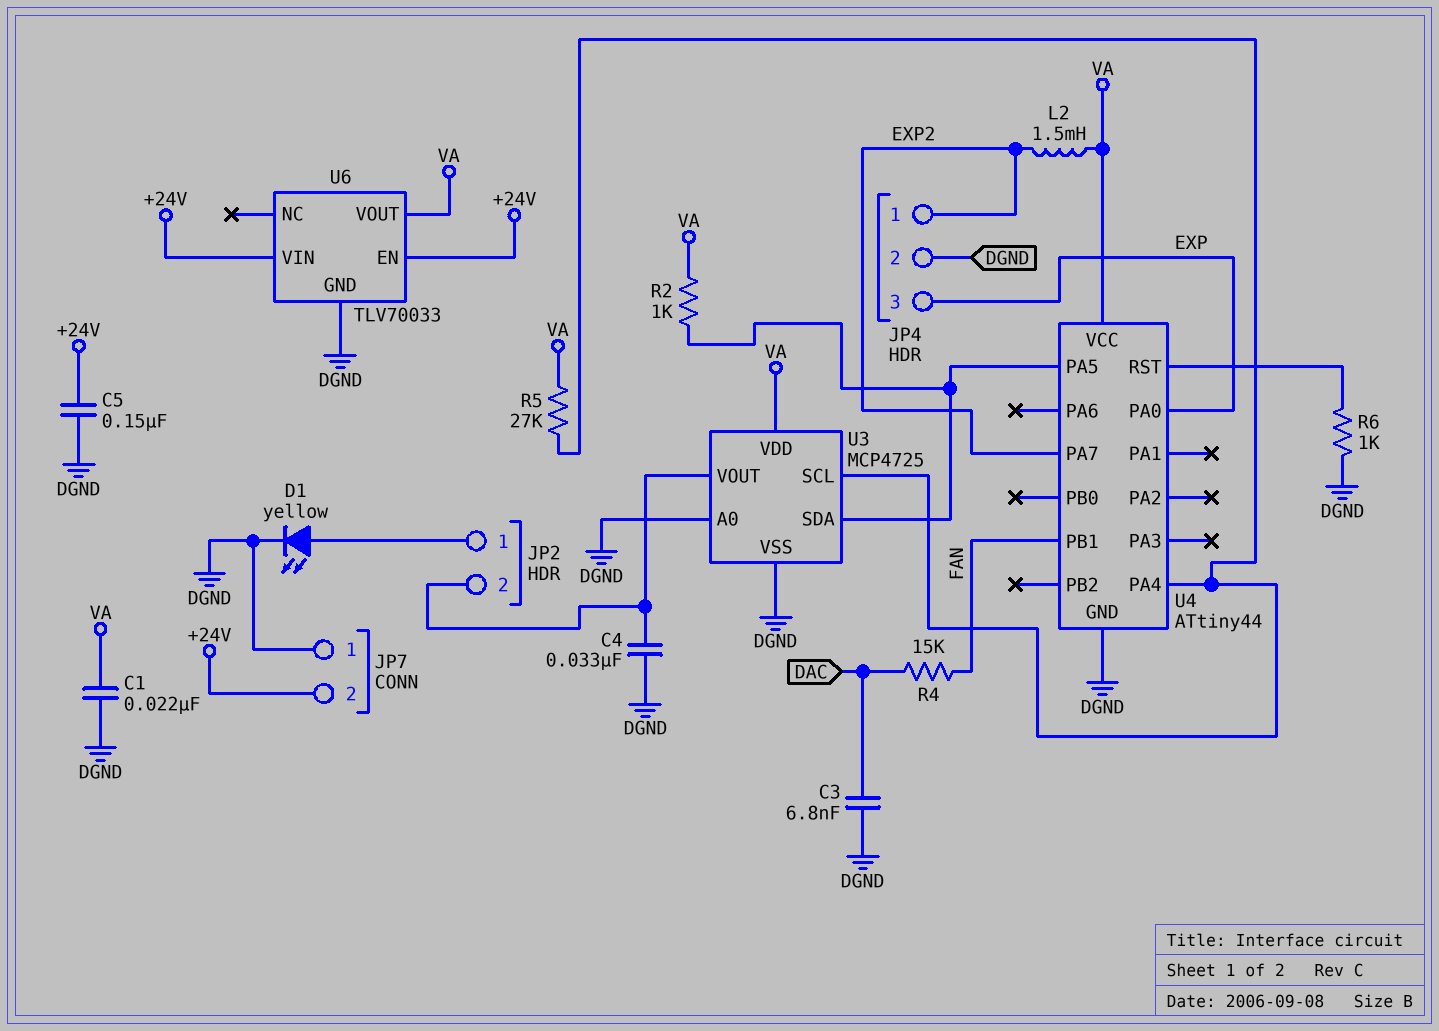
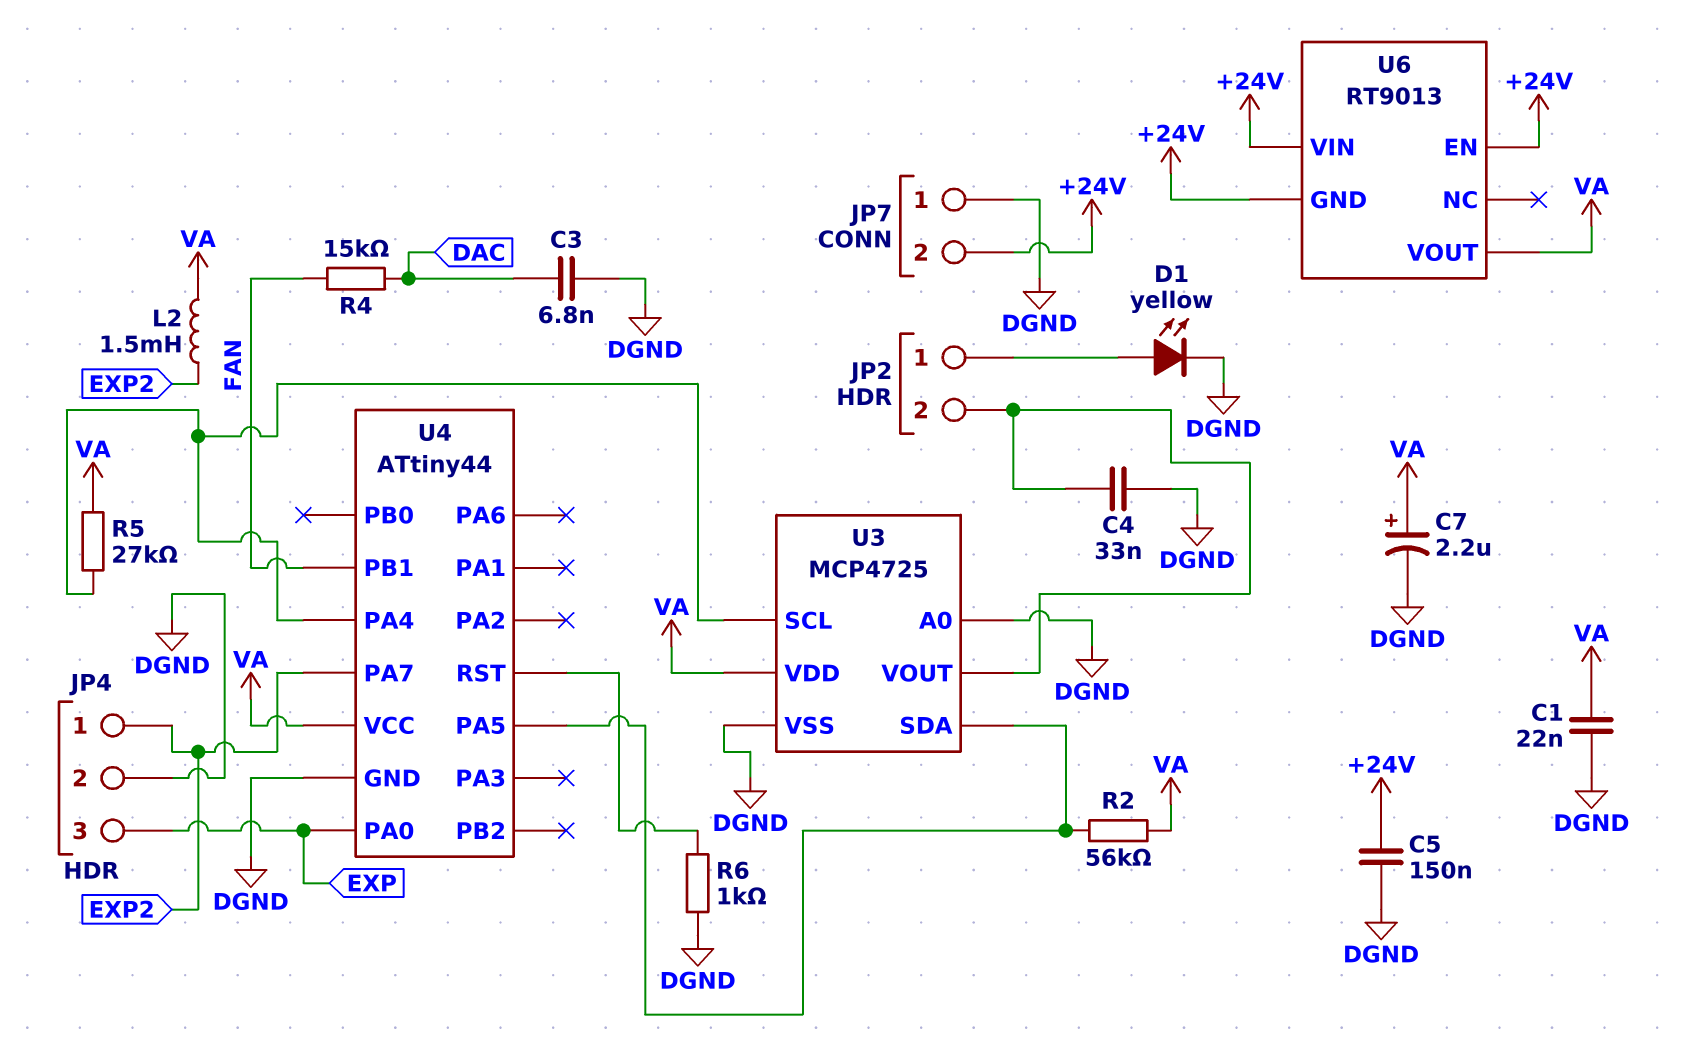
C7: none -> 2.2uF (plus VA, minus DGND)
R2: 1k (U3/SDA, VA) -> 56k (U3/SDA, VA)
U6: TLV70033 -> RT9013
U6 pin GND: DGND -> +24V

